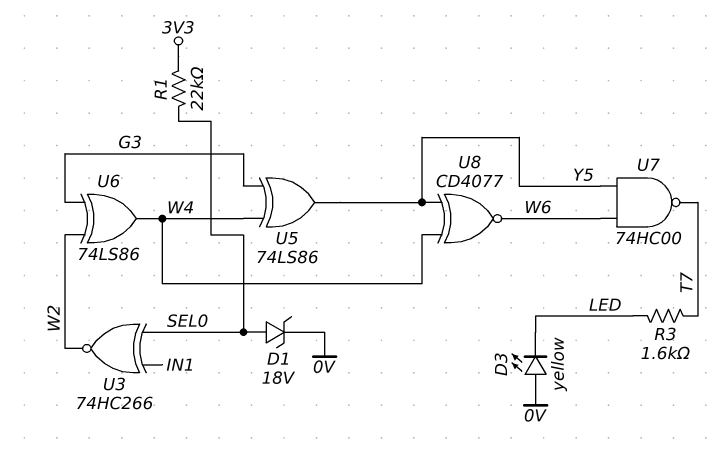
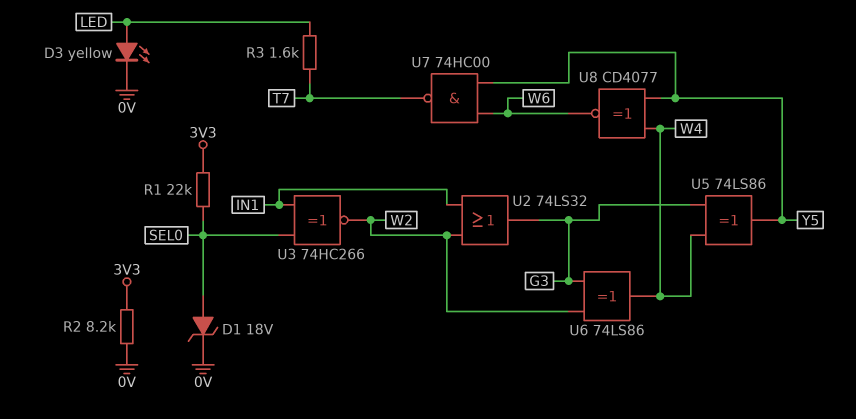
D3: LED yellow (A 0V, K LED) -> LED yellow (A LED, K 0V)
R2: none -> 8.2k (0V, 3V3)
U2: none -> OR 74LS32 (in IN1, in W2, out G3)

